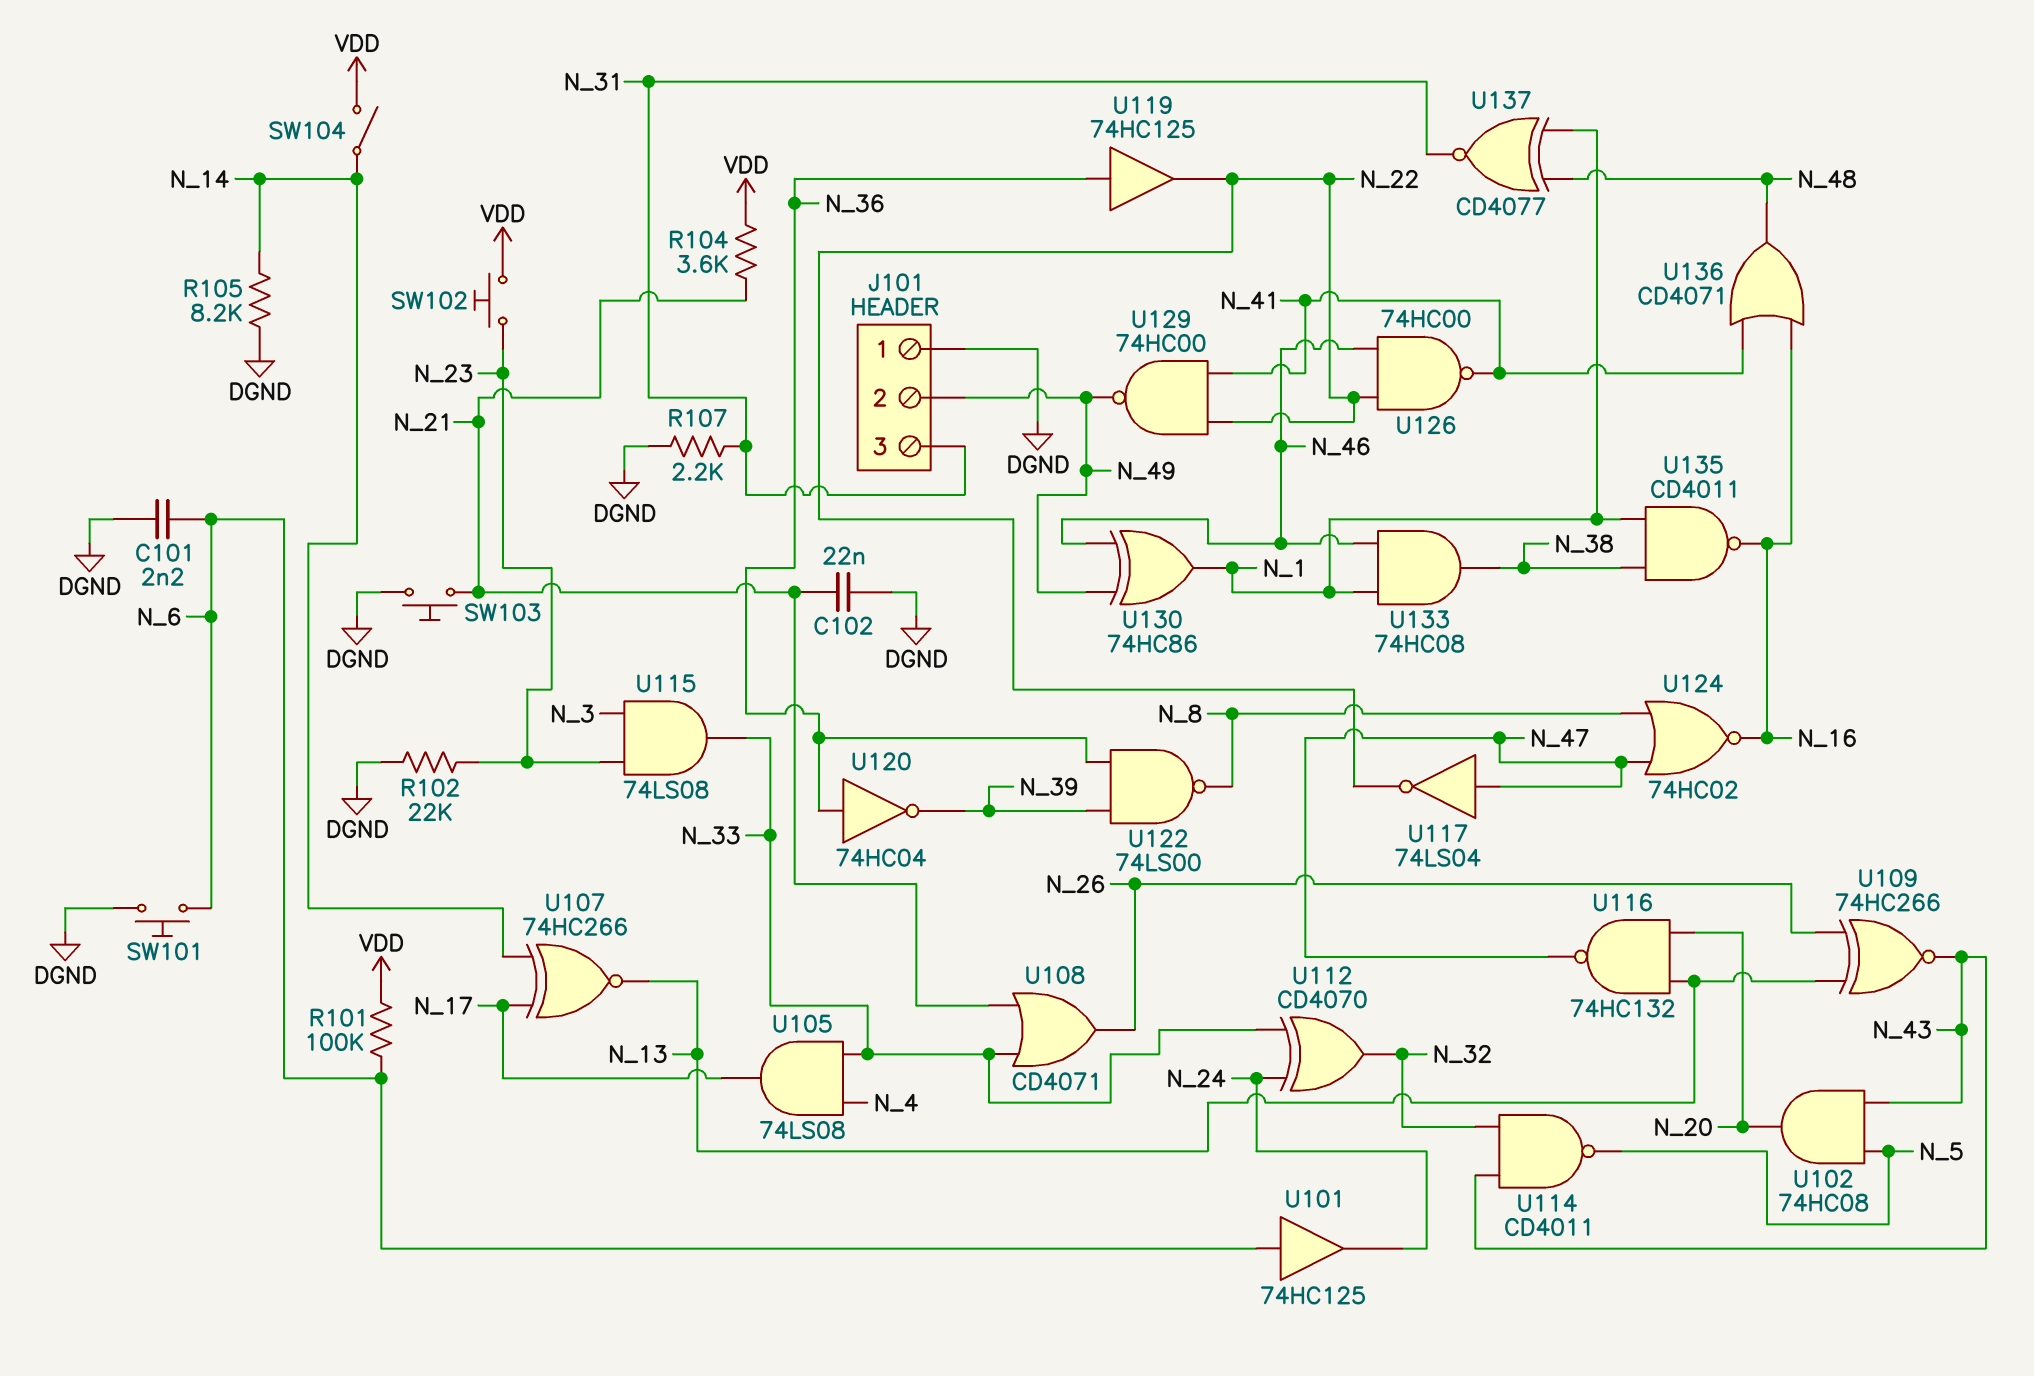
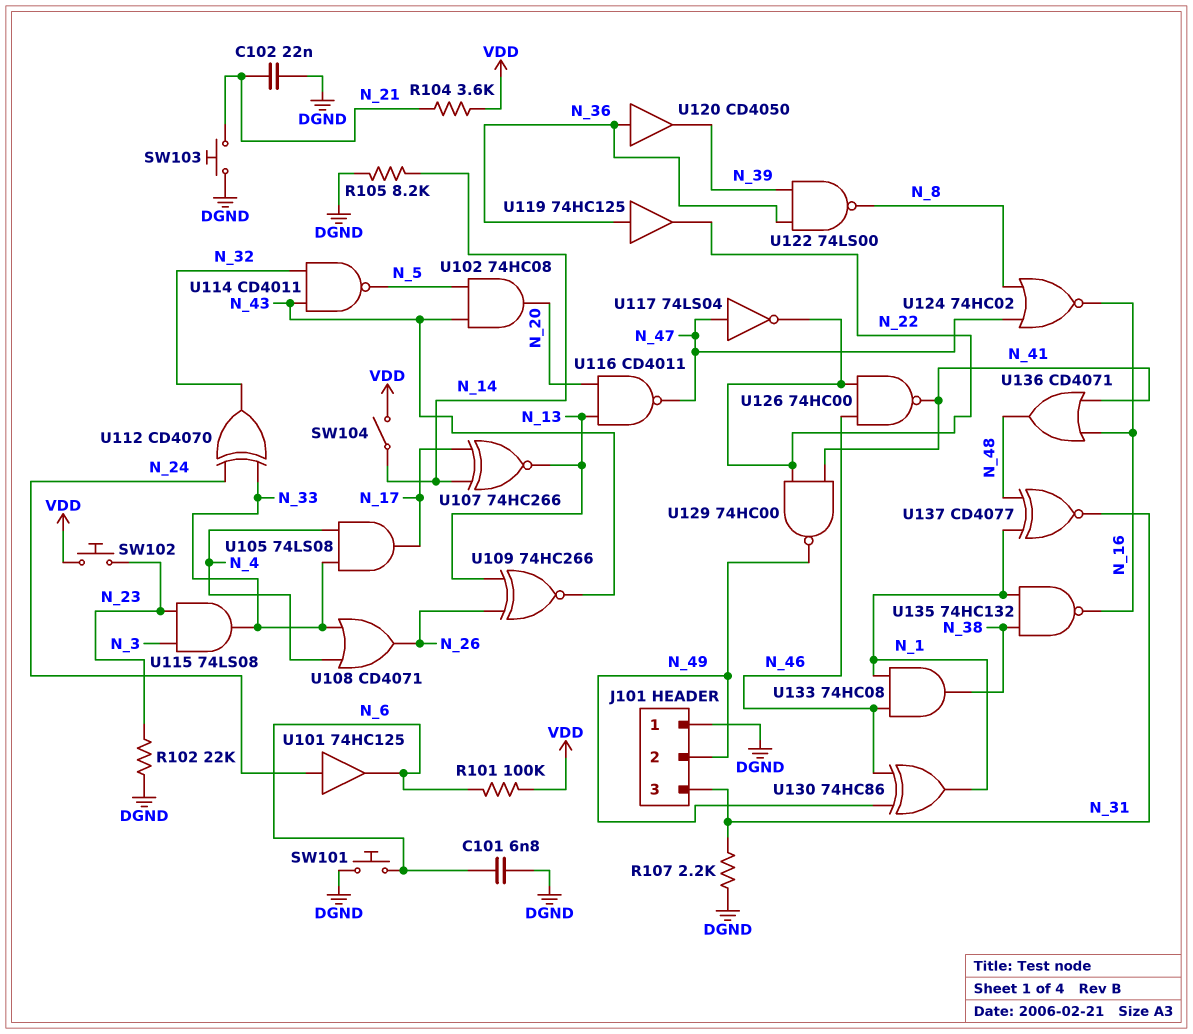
C101: 2.2nF (DGND, N_6) -> 6.8nF (DGND, N_6)
U101: buffer 74HC125 (in N_6, out N_24) -> buffer 74HC125 (in N_24, out N_6)
U108: OR CD4071 (in N_21, in N_33, out N_26) -> OR CD4071 (in N_4, in N_33, out N_26)
U116: NAND 74HC132 (in N_13, in N_20, out N_47) -> NAND CD4011 (in N_13, in N_20, out N_47)
U120: NOT 74HC04 (in N_36, out N_39) -> buffer CD4050 (in N_36, out N_39)
U135: NAND CD4011 (in N_1, in N_38, out N_16) -> NAND 74HC132 (in N_1, in N_38, out N_16)

